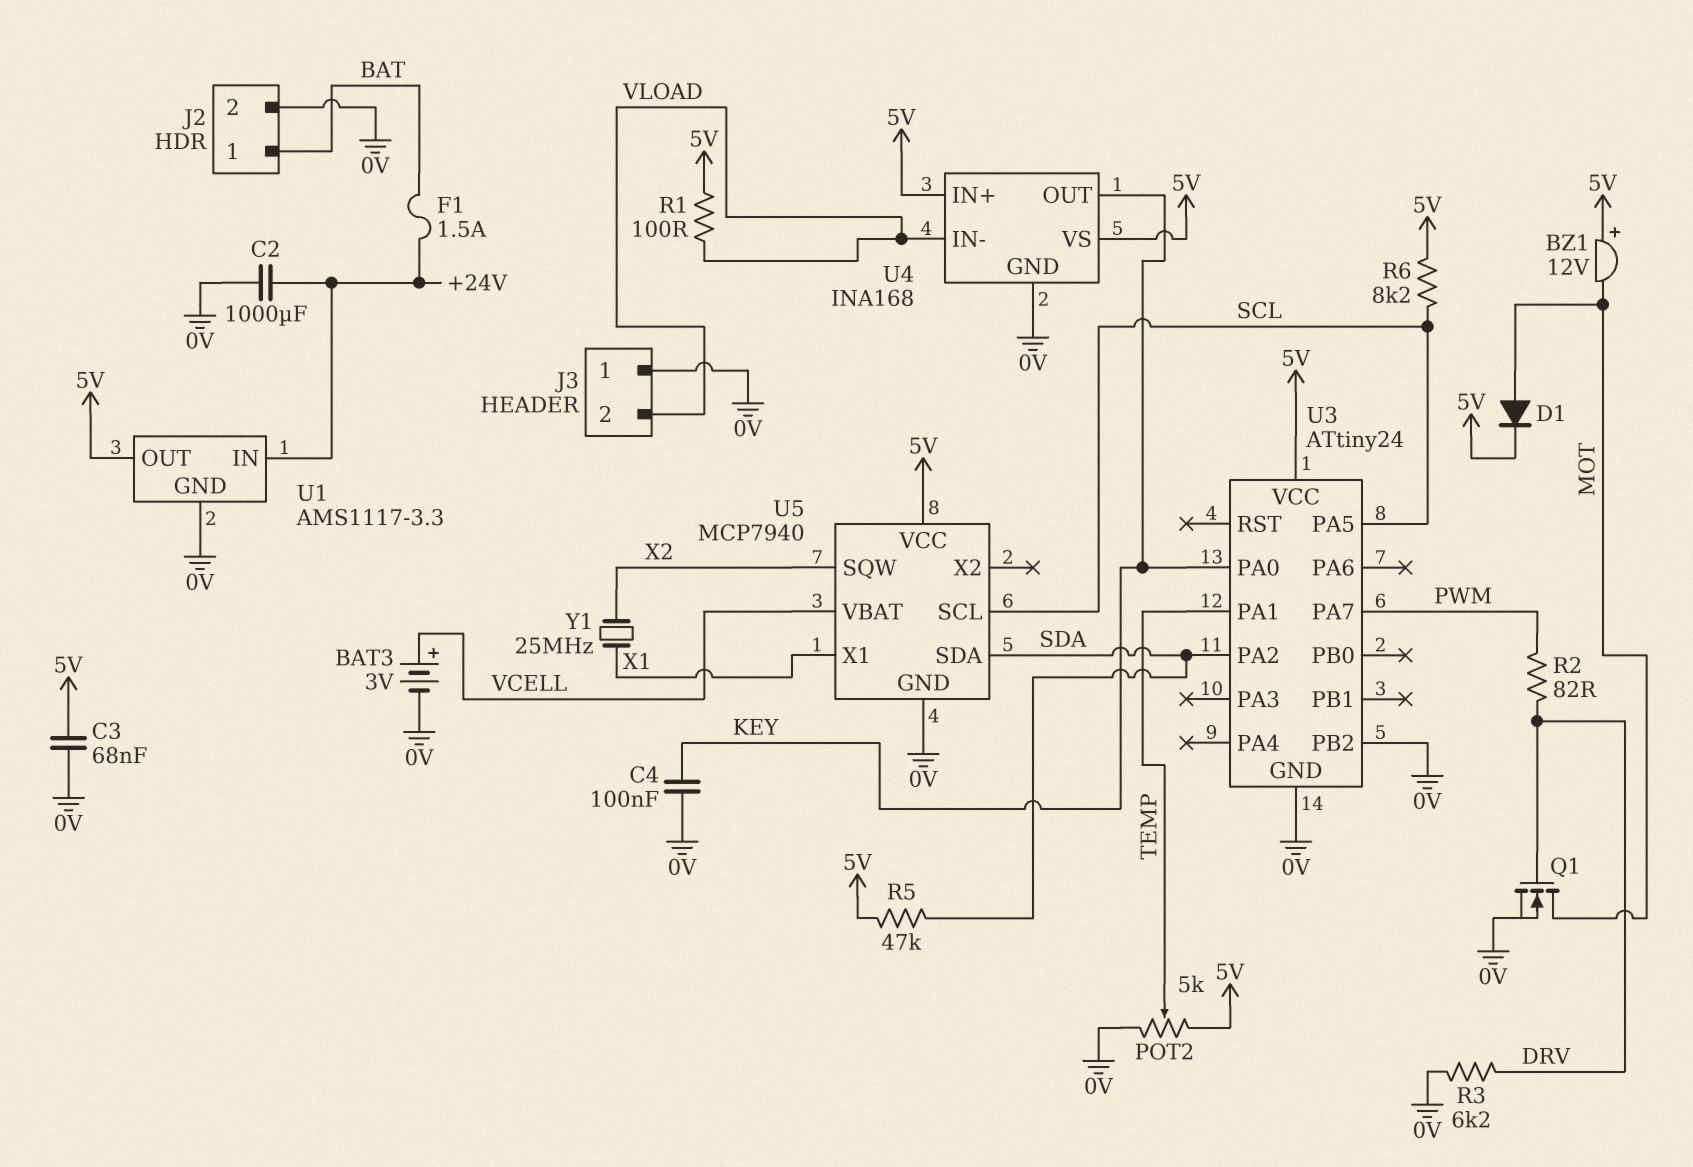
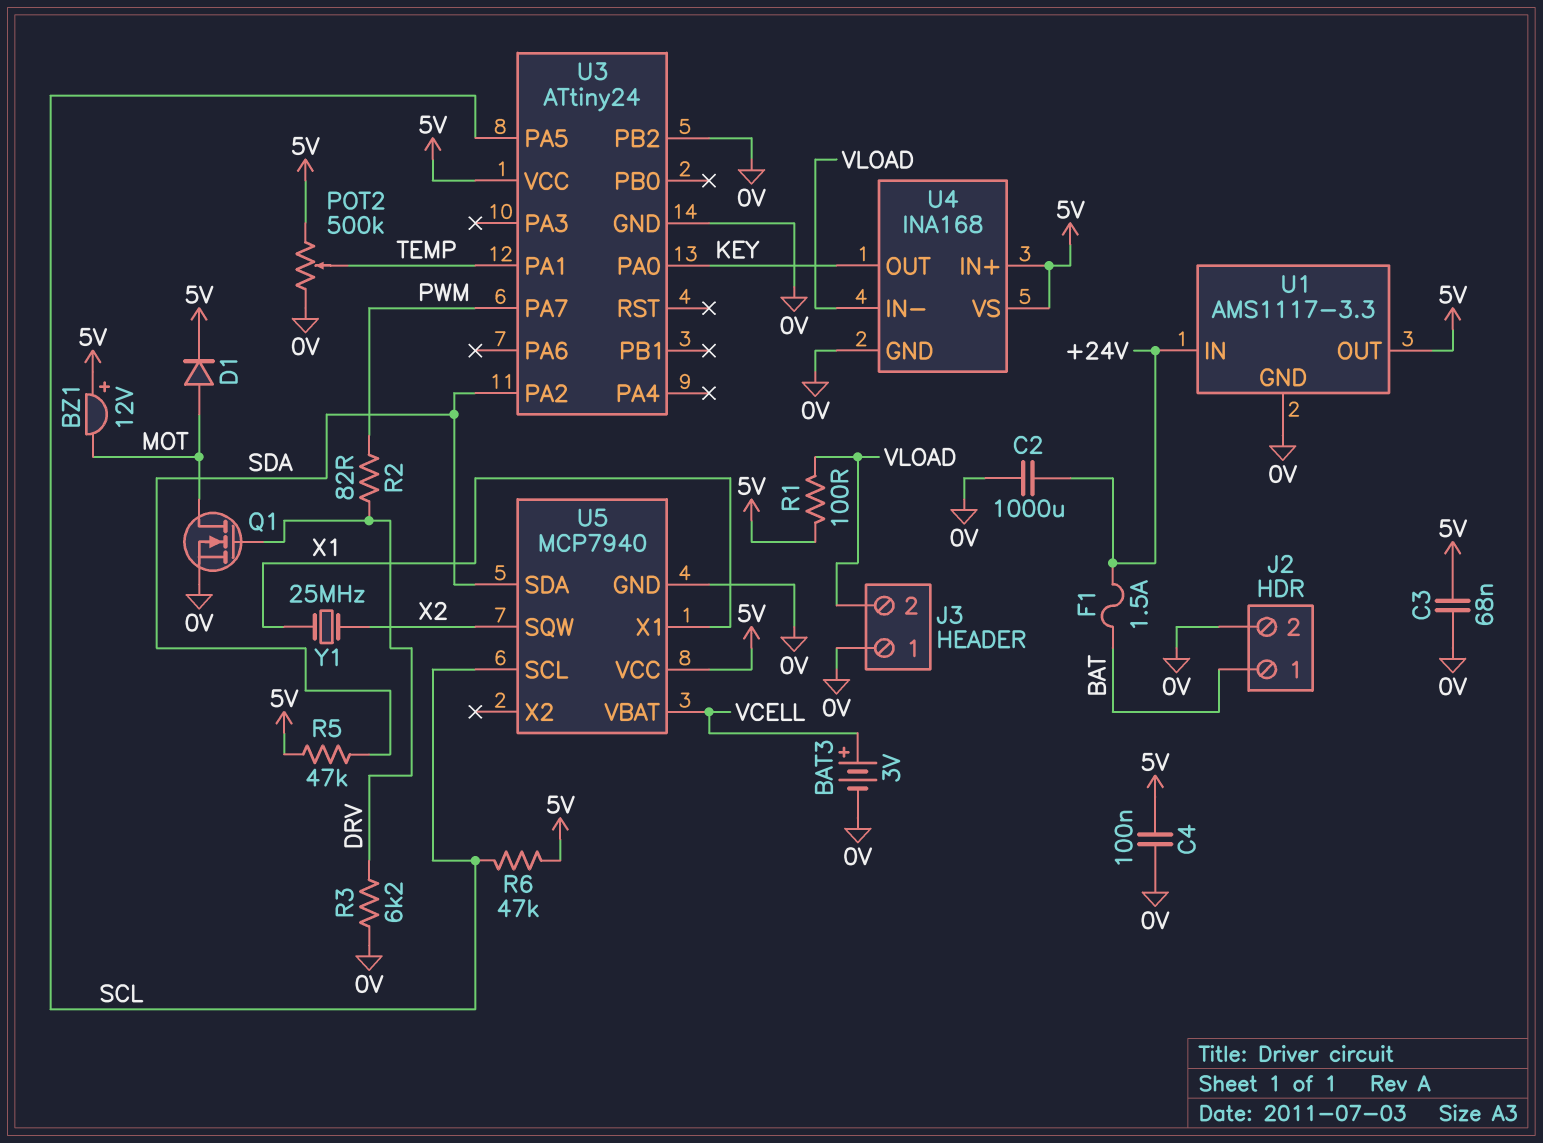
C4: 100nF (0V, KEY) -> 100nF (0V, 5V)
POT2: 5k (0V, 5V, wiper TEMP) -> 500k (0V, 5V, wiper TEMP)
R6: 8.2k (5V, SCL) -> 47k (5V, SCL)

